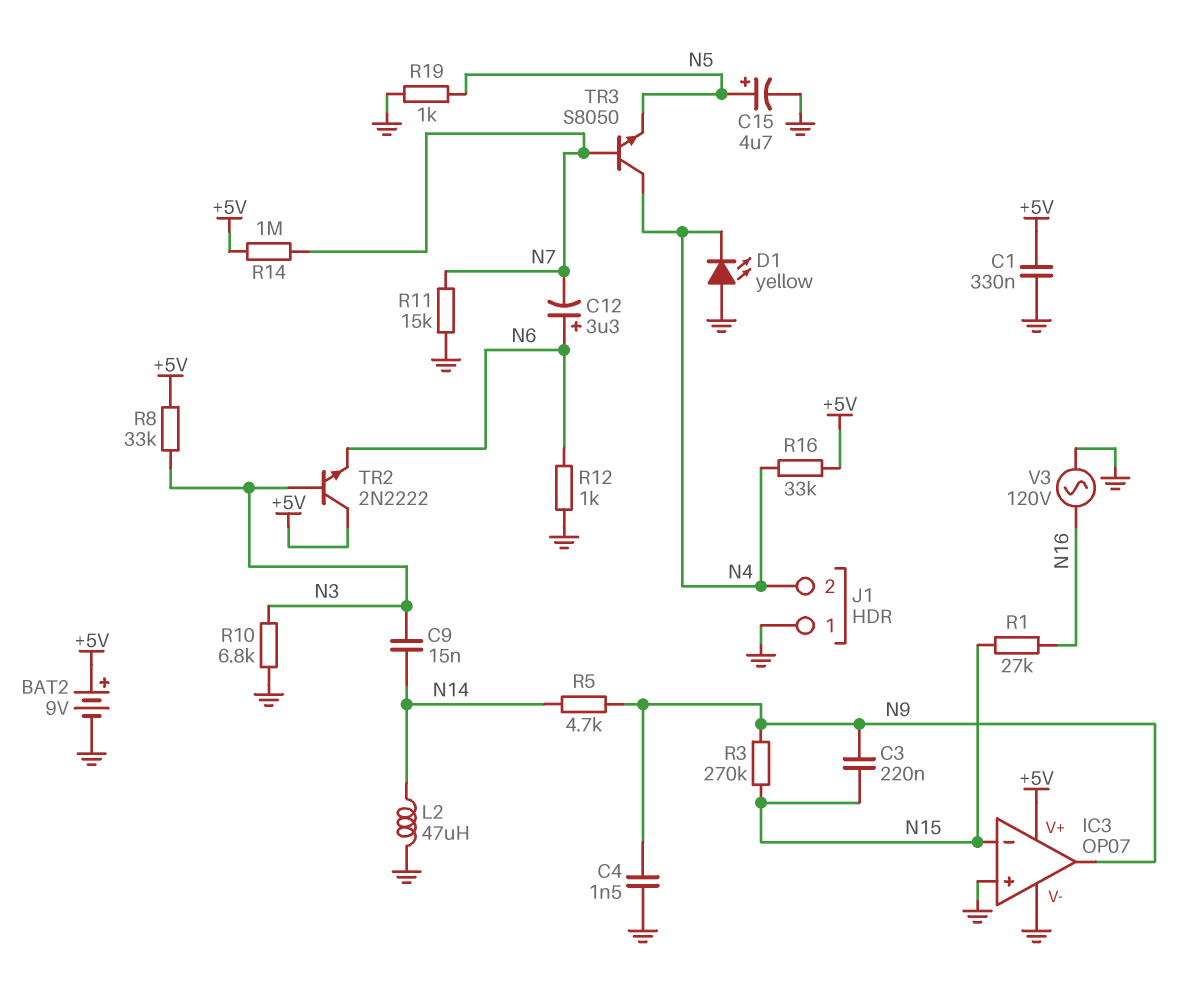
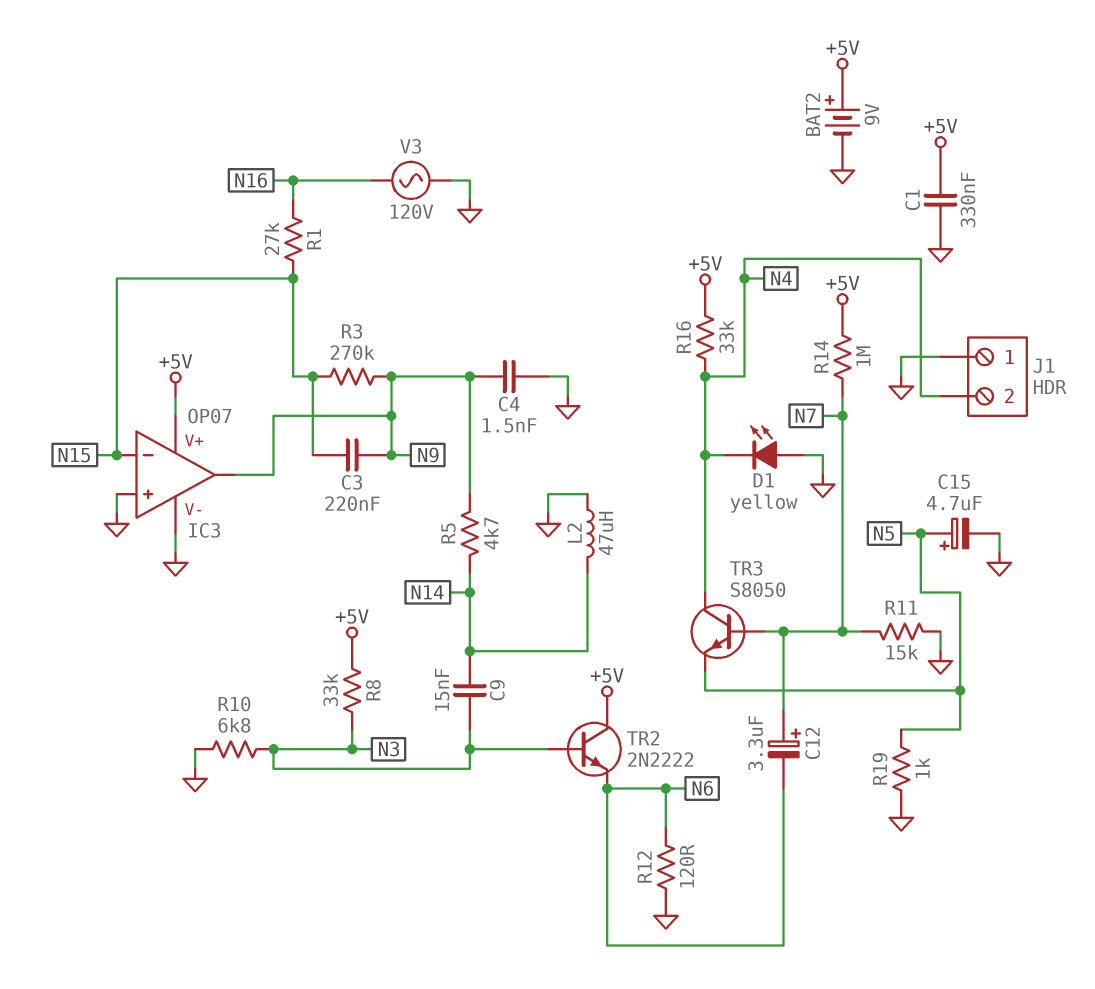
C12: 3.3uF (plus N6, minus N7) -> 3.3uF (plus N7, minus N6)
R12: 1k (GND, N6) -> 120 (GND, N6)

